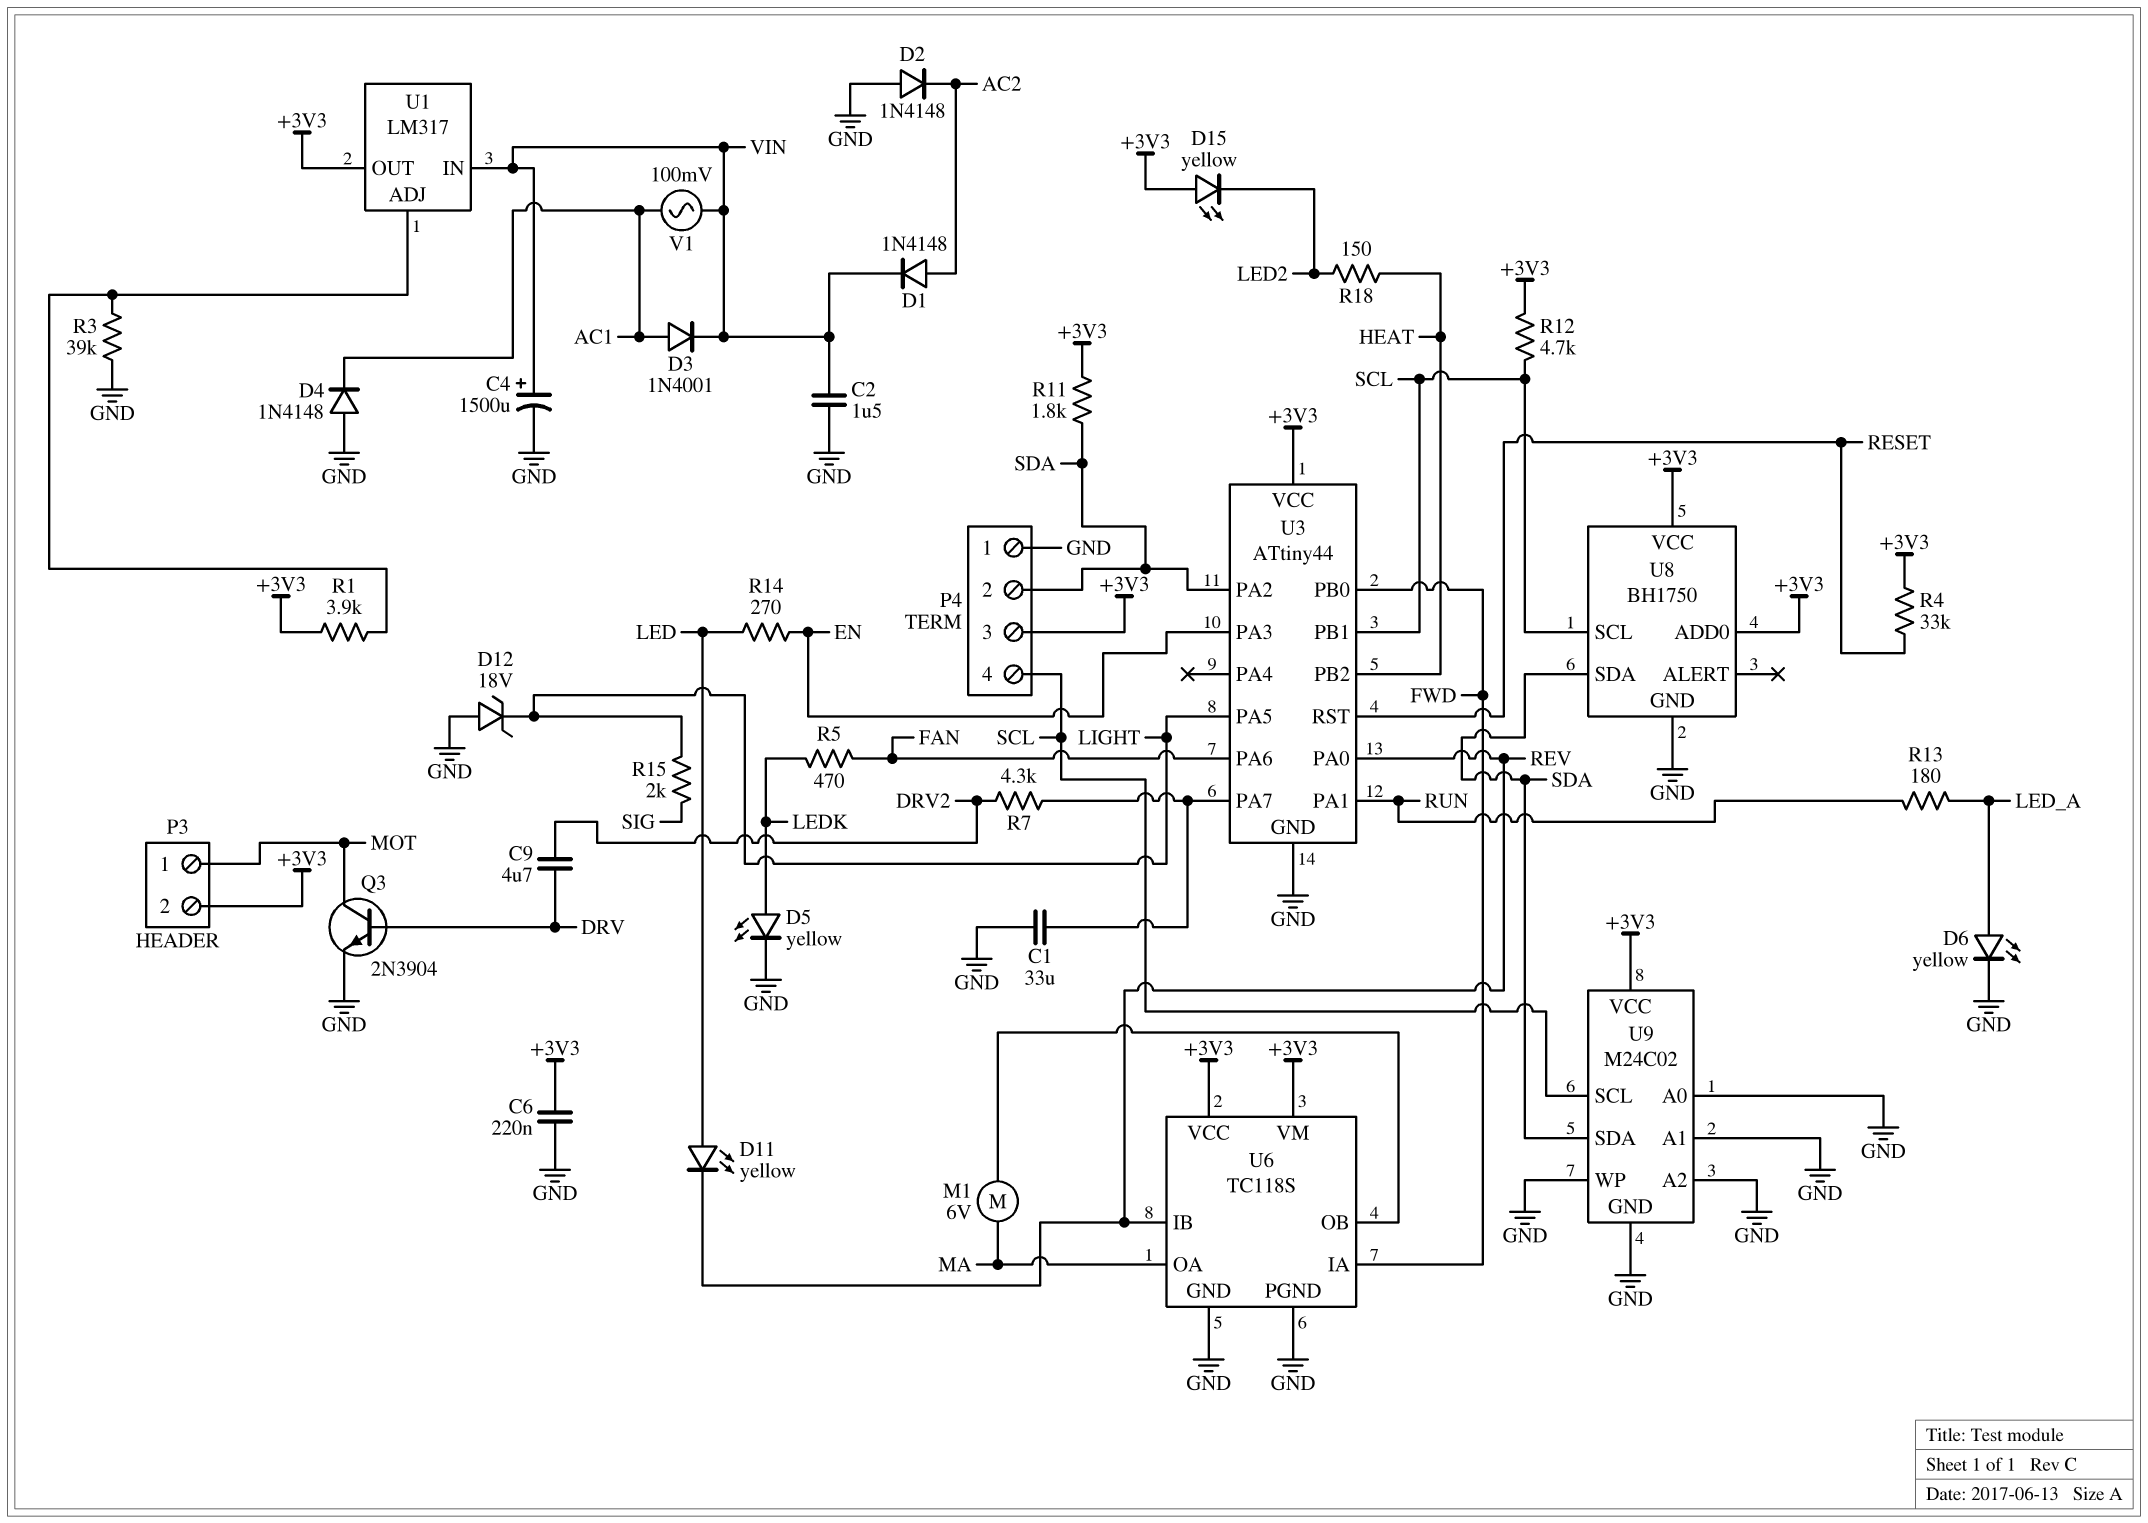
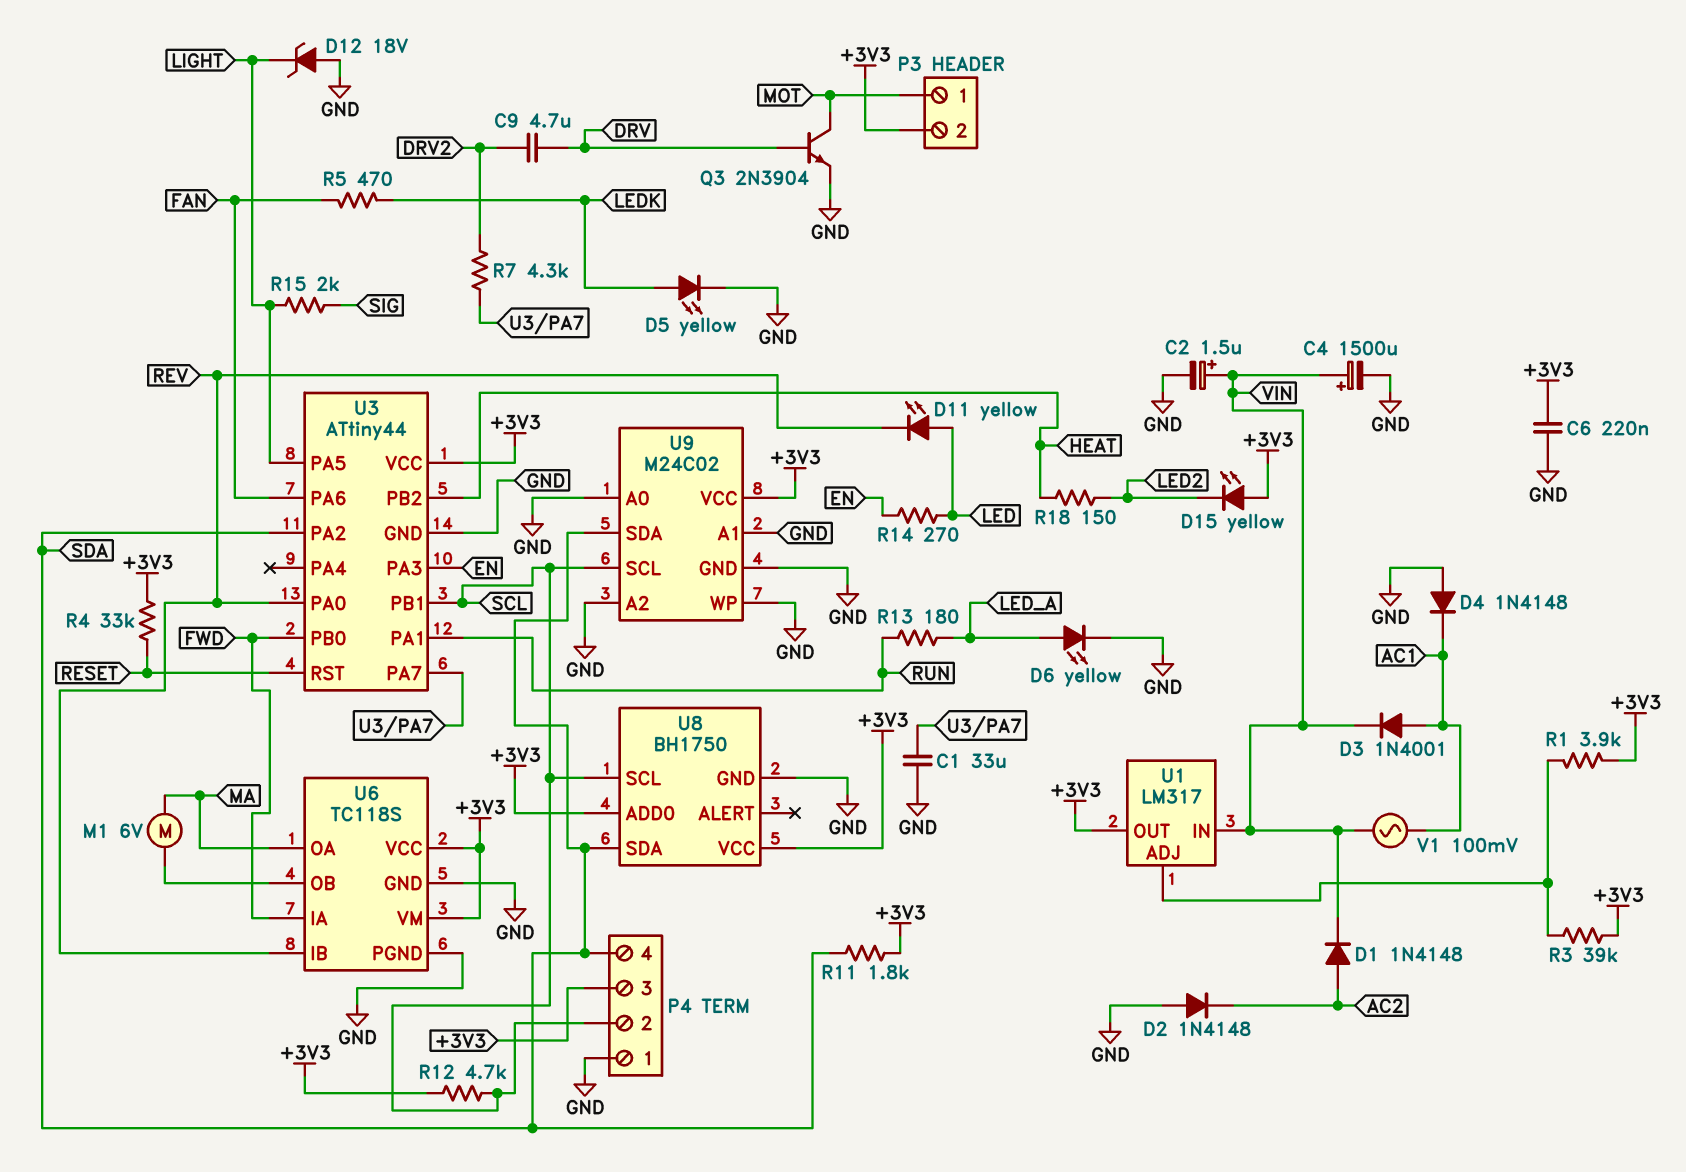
C2: 1.5uF (GND, VIN) -> 1.5uF (plus VIN, minus GND)
P4 pin 2: SDA -> SCL
P4 pin 4: SCL -> SDA
R3: 39k (GND, U1/ADJ) -> 39k (+3V3, U1/ADJ)

